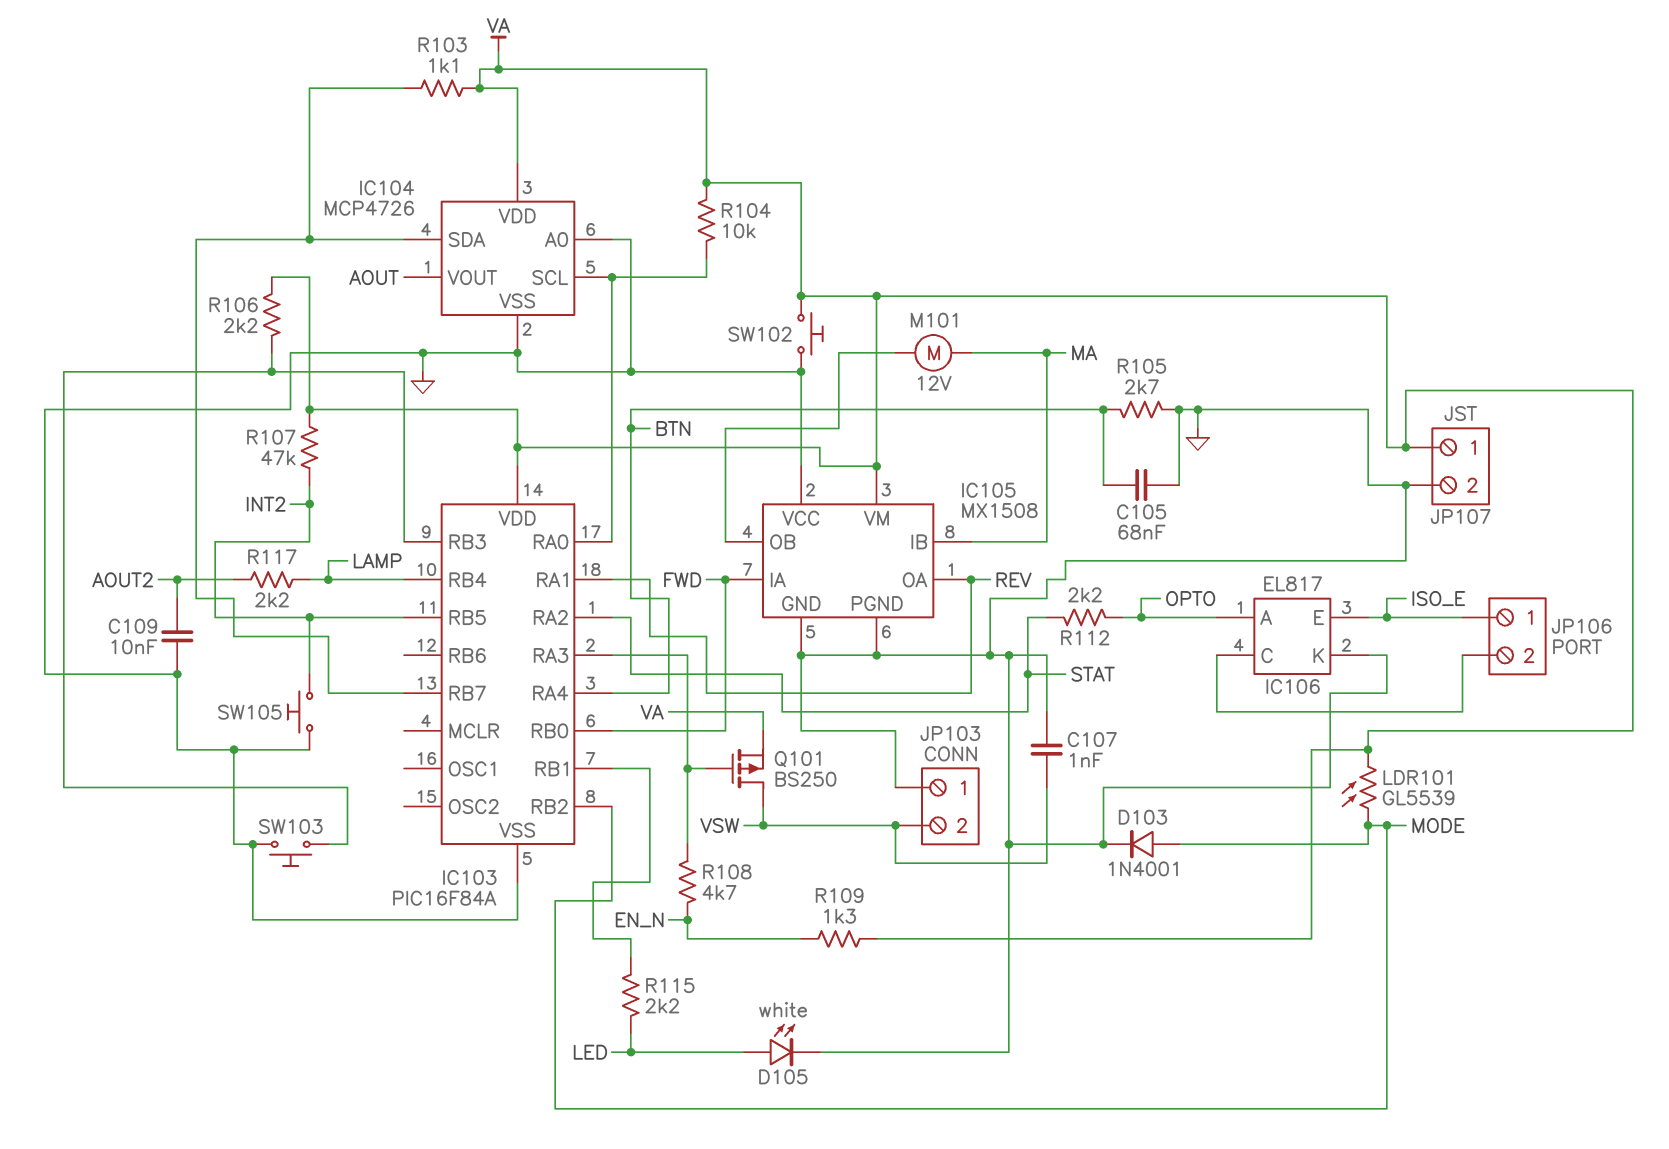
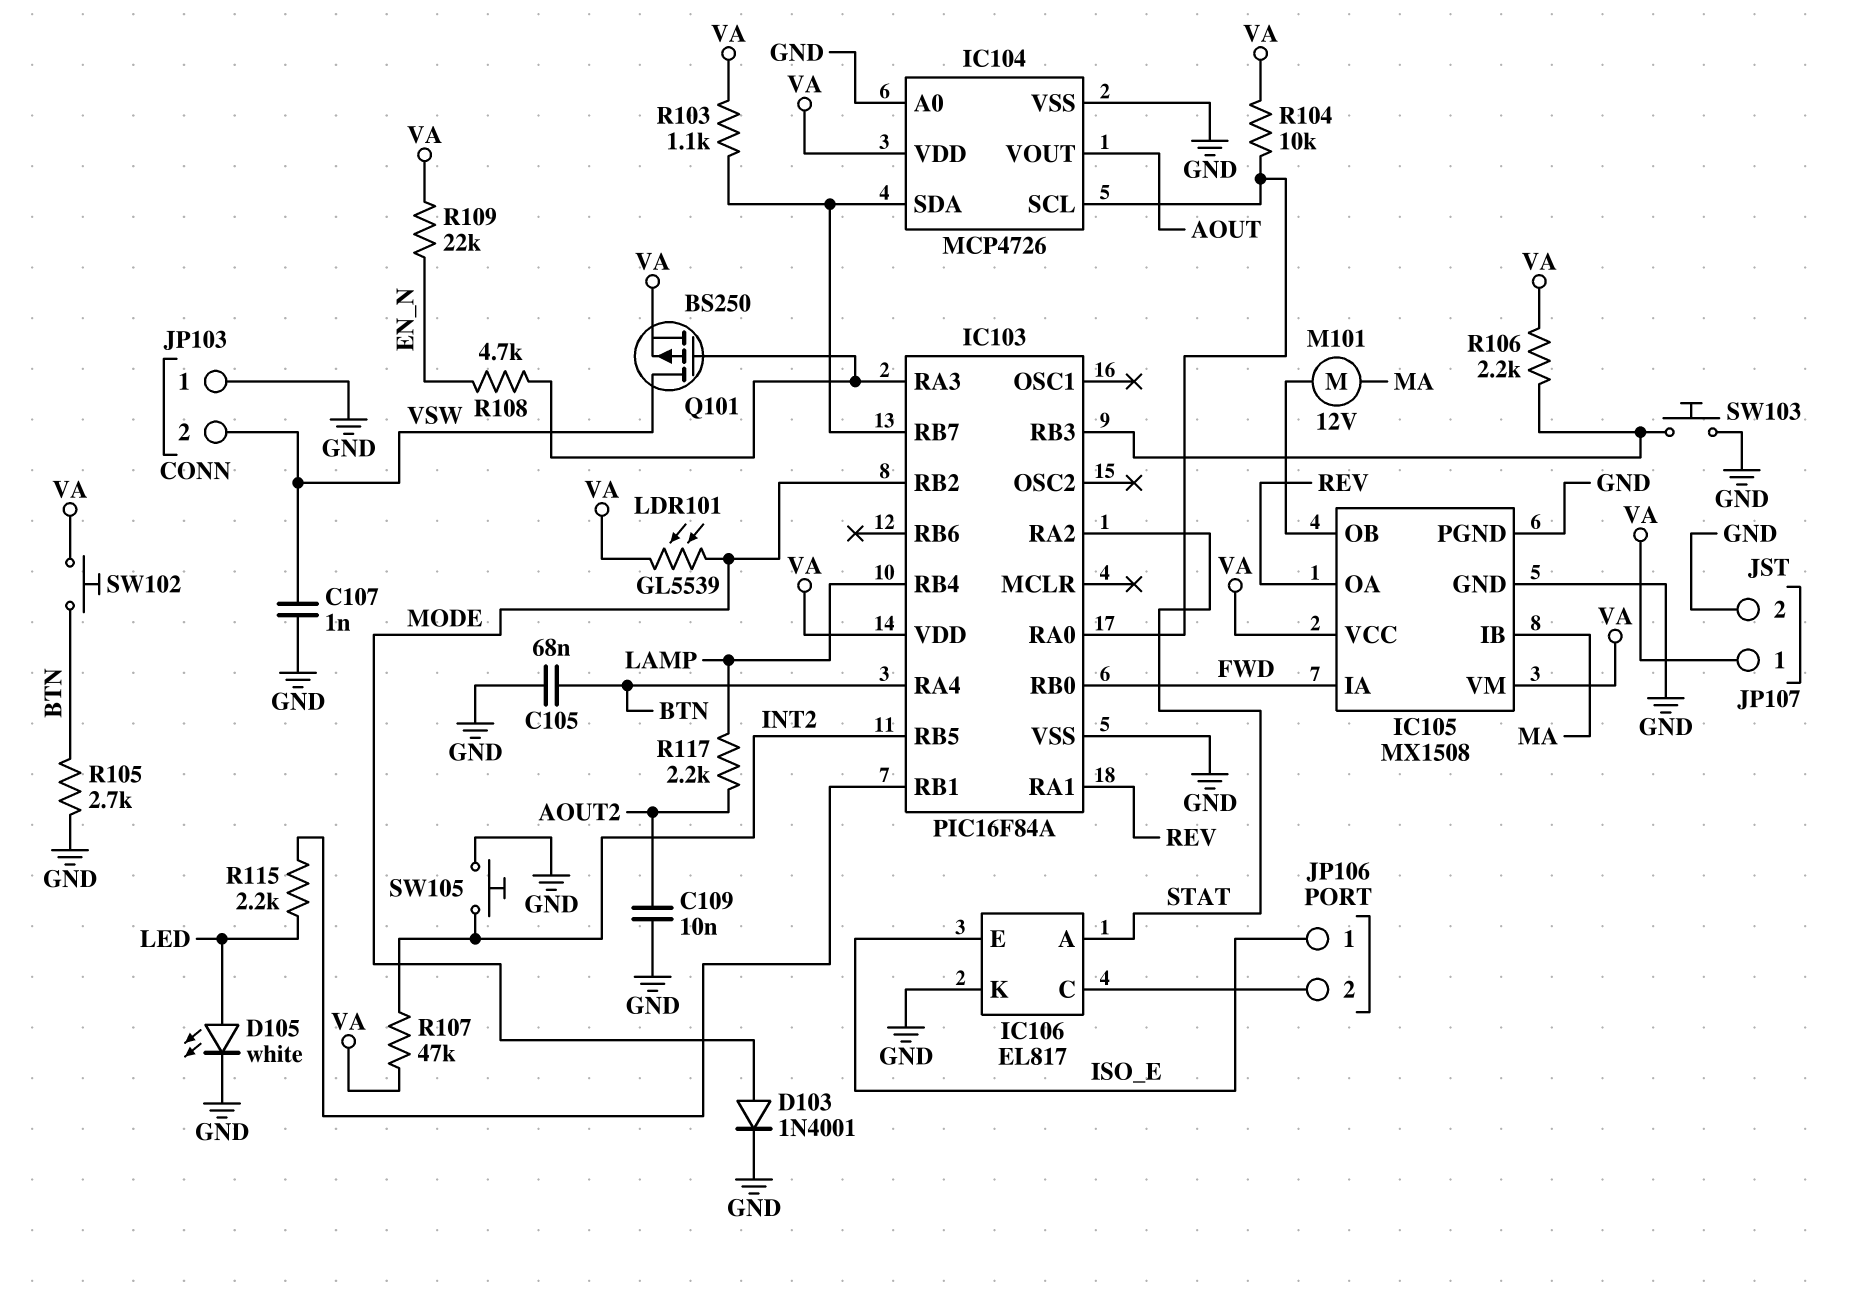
IC105 pin VCC: GND -> VA
IC106 pin A: OPTO -> STAT
R109: 1.3k (EN_N, VA) -> 22k (EN_N, VA)
R112: 2.2k (OPTO, STAT) -> none
SW102: button (GND, VA) -> button (BTN, VA)

